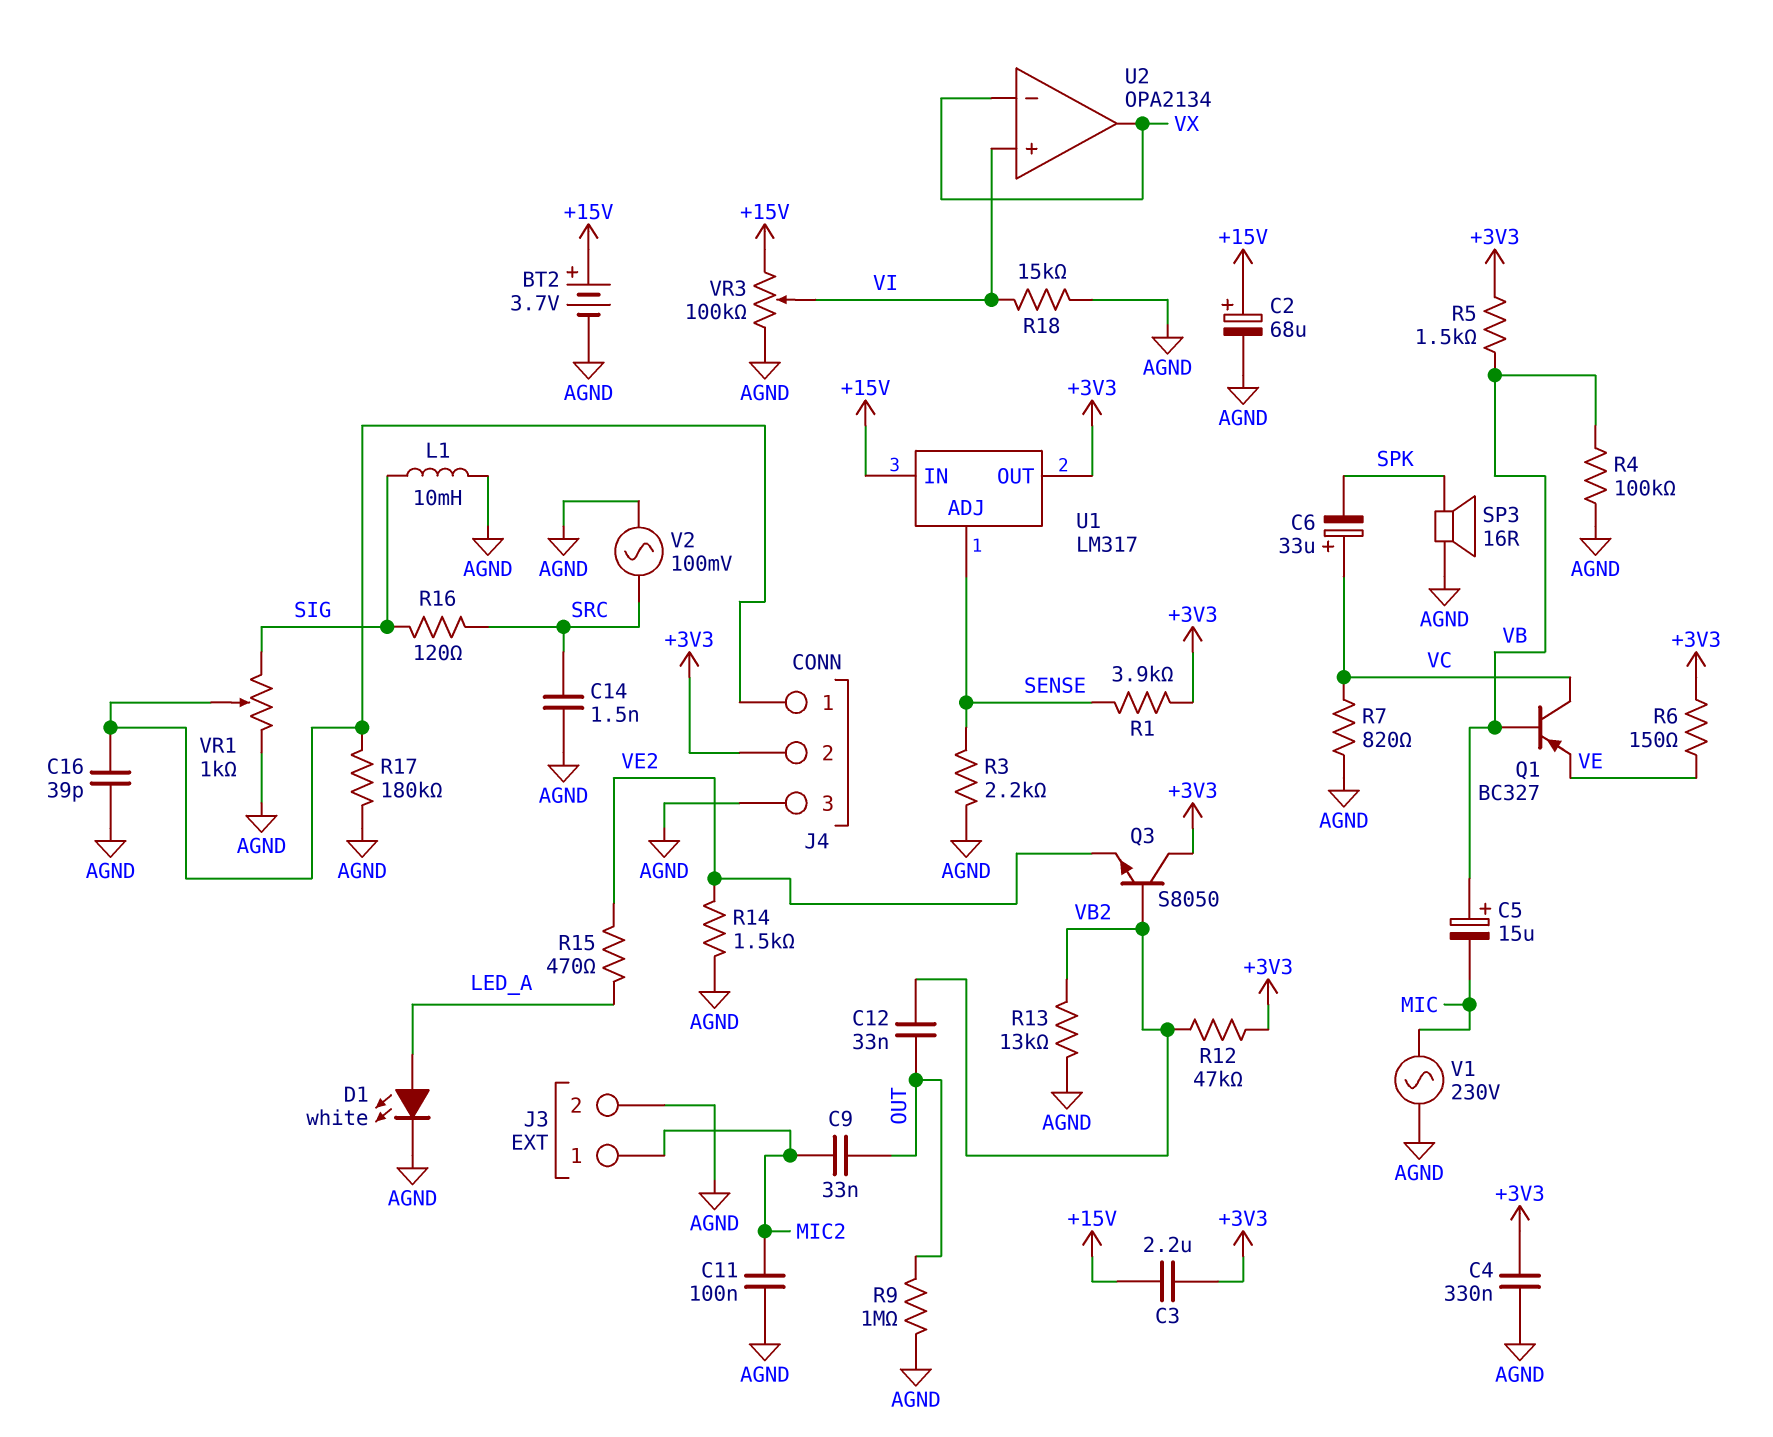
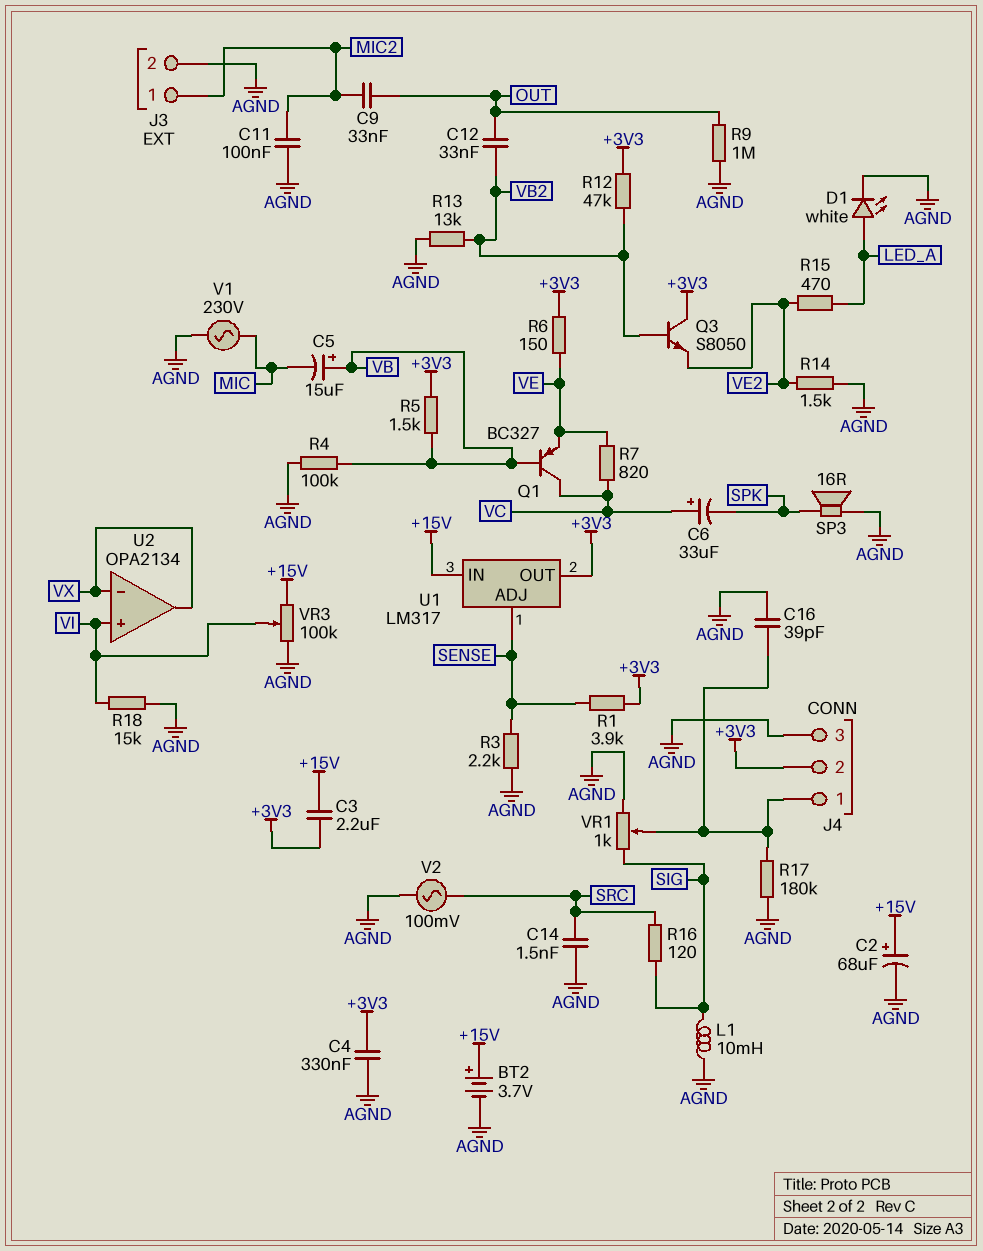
R7: 820 (AGND, VC) -> 820 (VC, VE)

